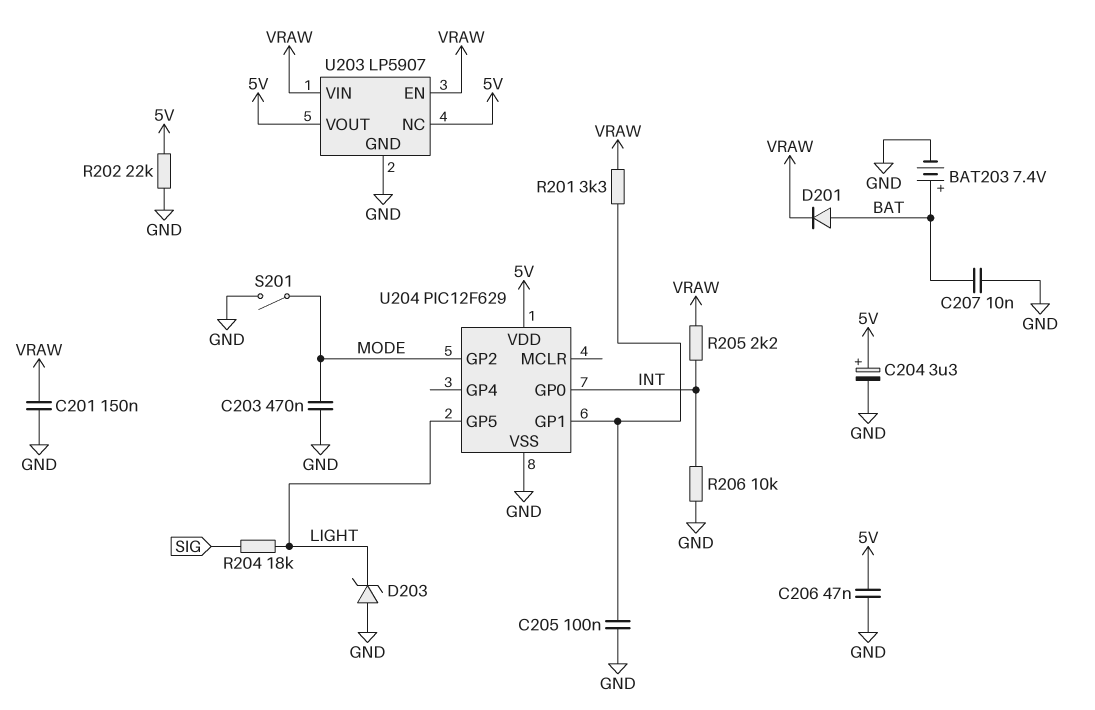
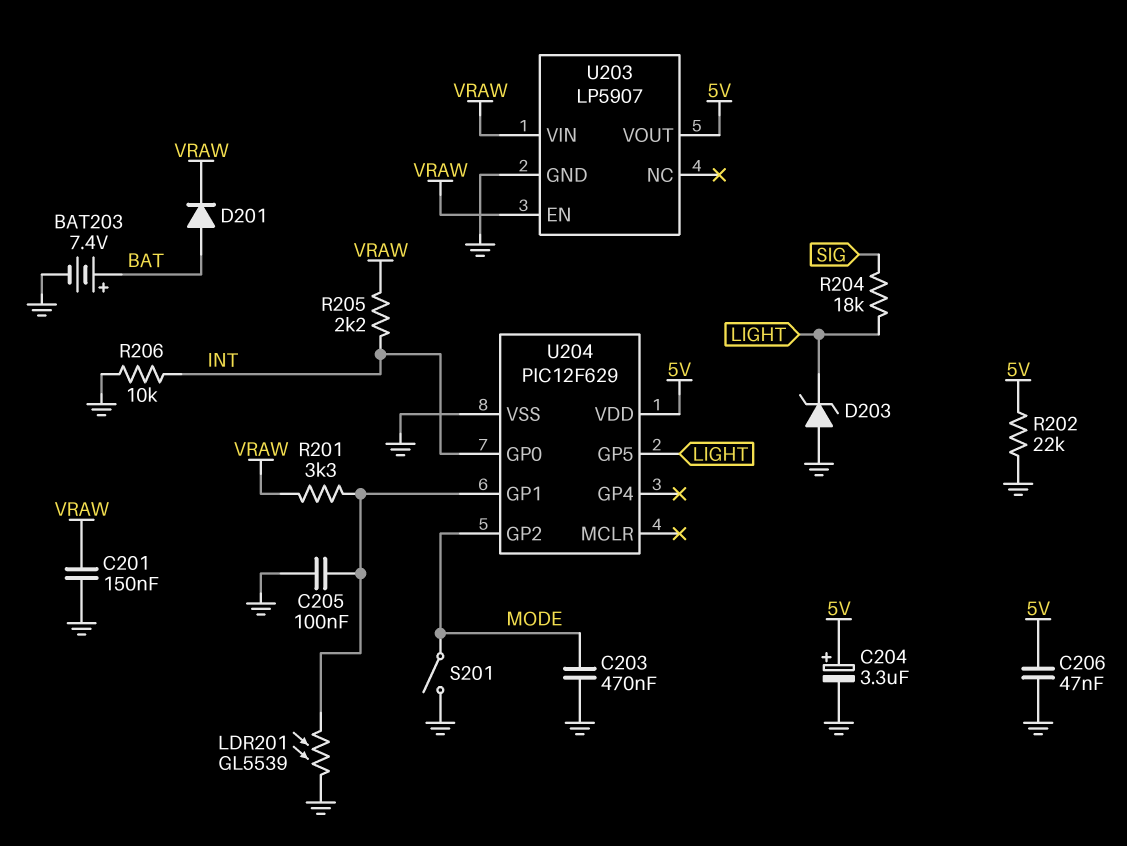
C207: 10nF (BAT, GND) -> none
LDR201: none -> GL5539 (GND, U204/GP1)
U203 pin NC: 5V -> none

